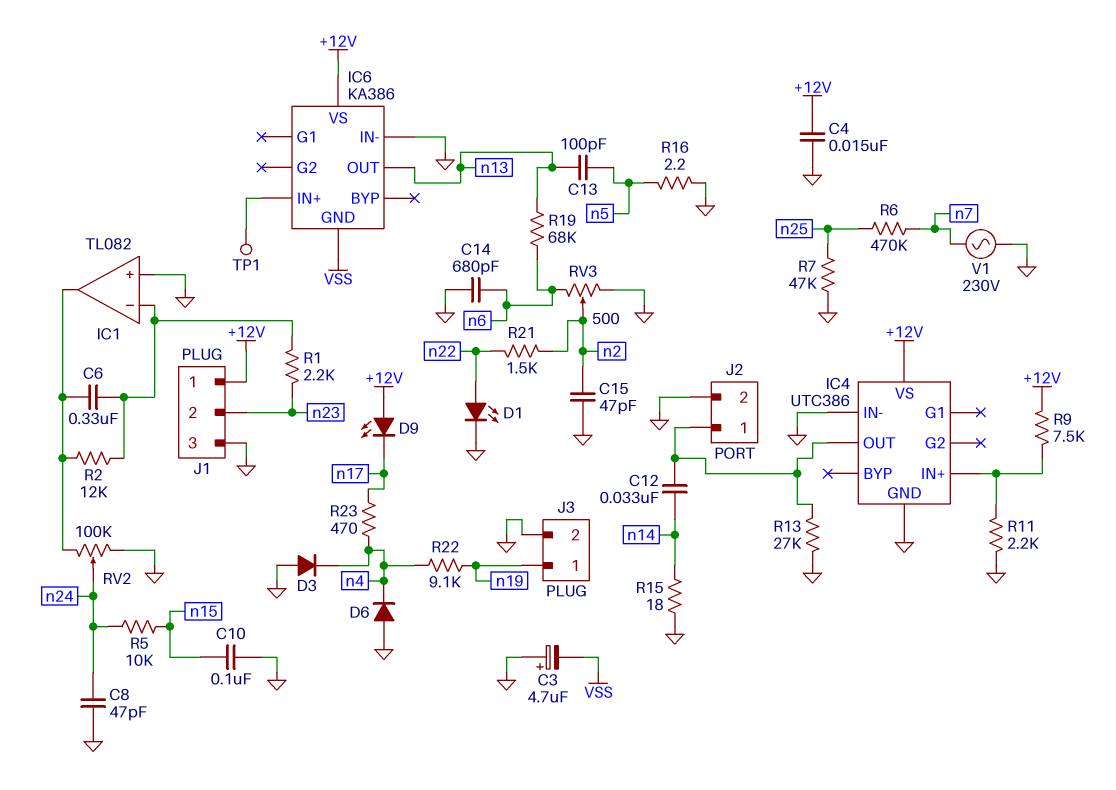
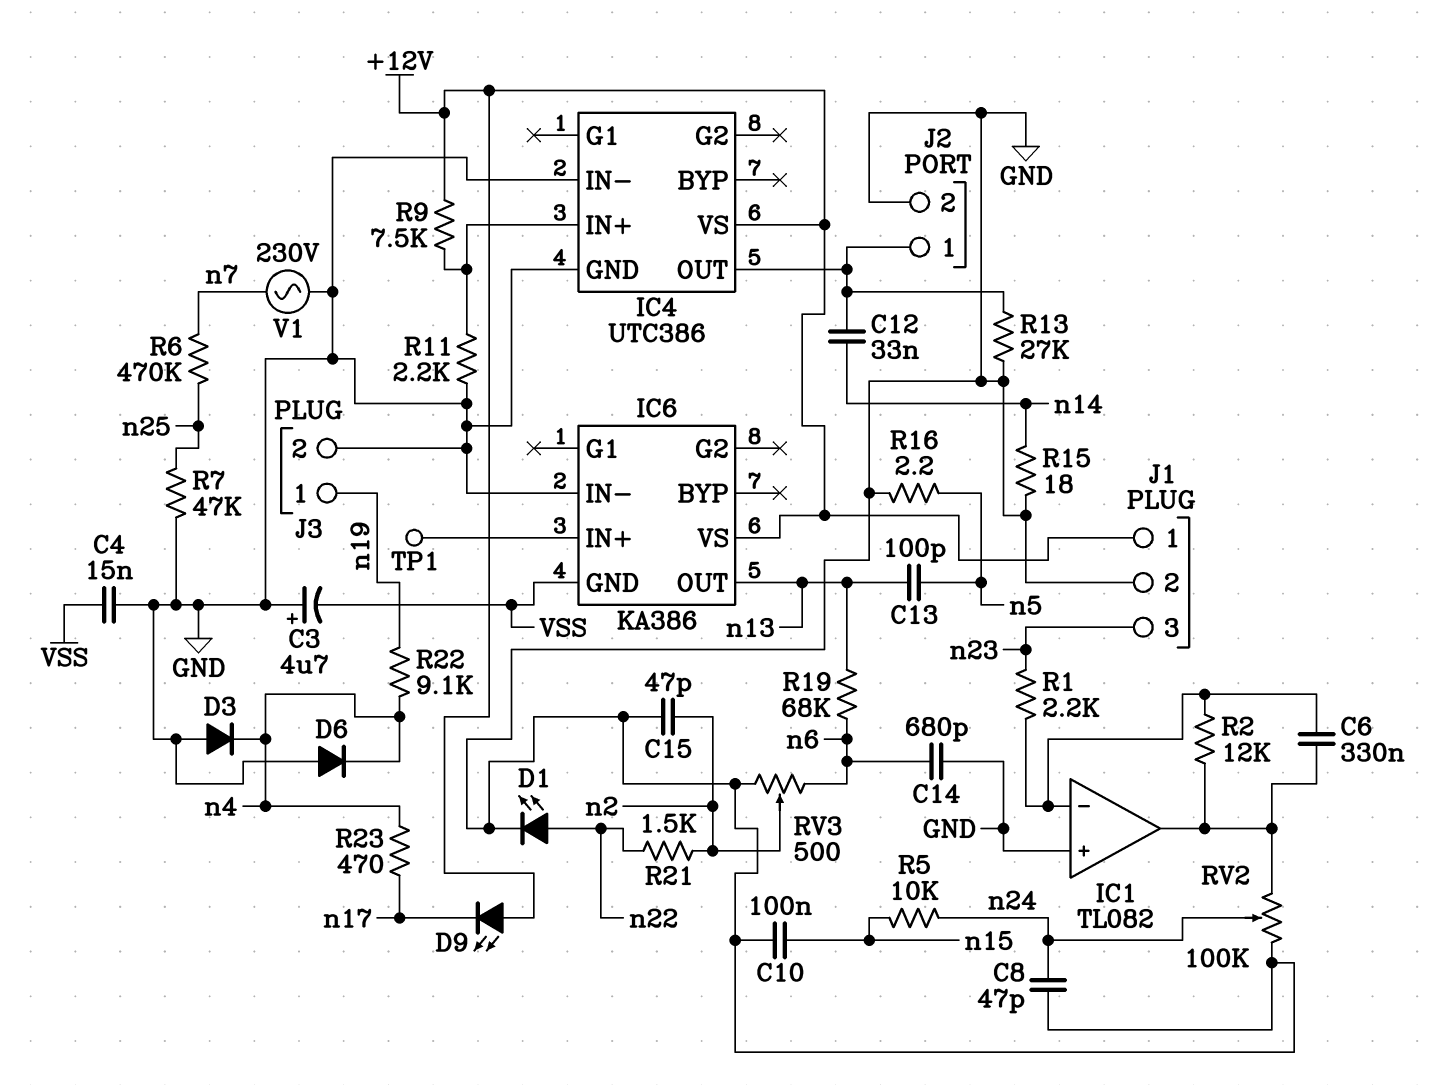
C4: 15nF (+12V, GND) -> 15nF (GND, VSS)
J1 pin 2: n23 -> GND
J1 pin 3: GND -> n23

